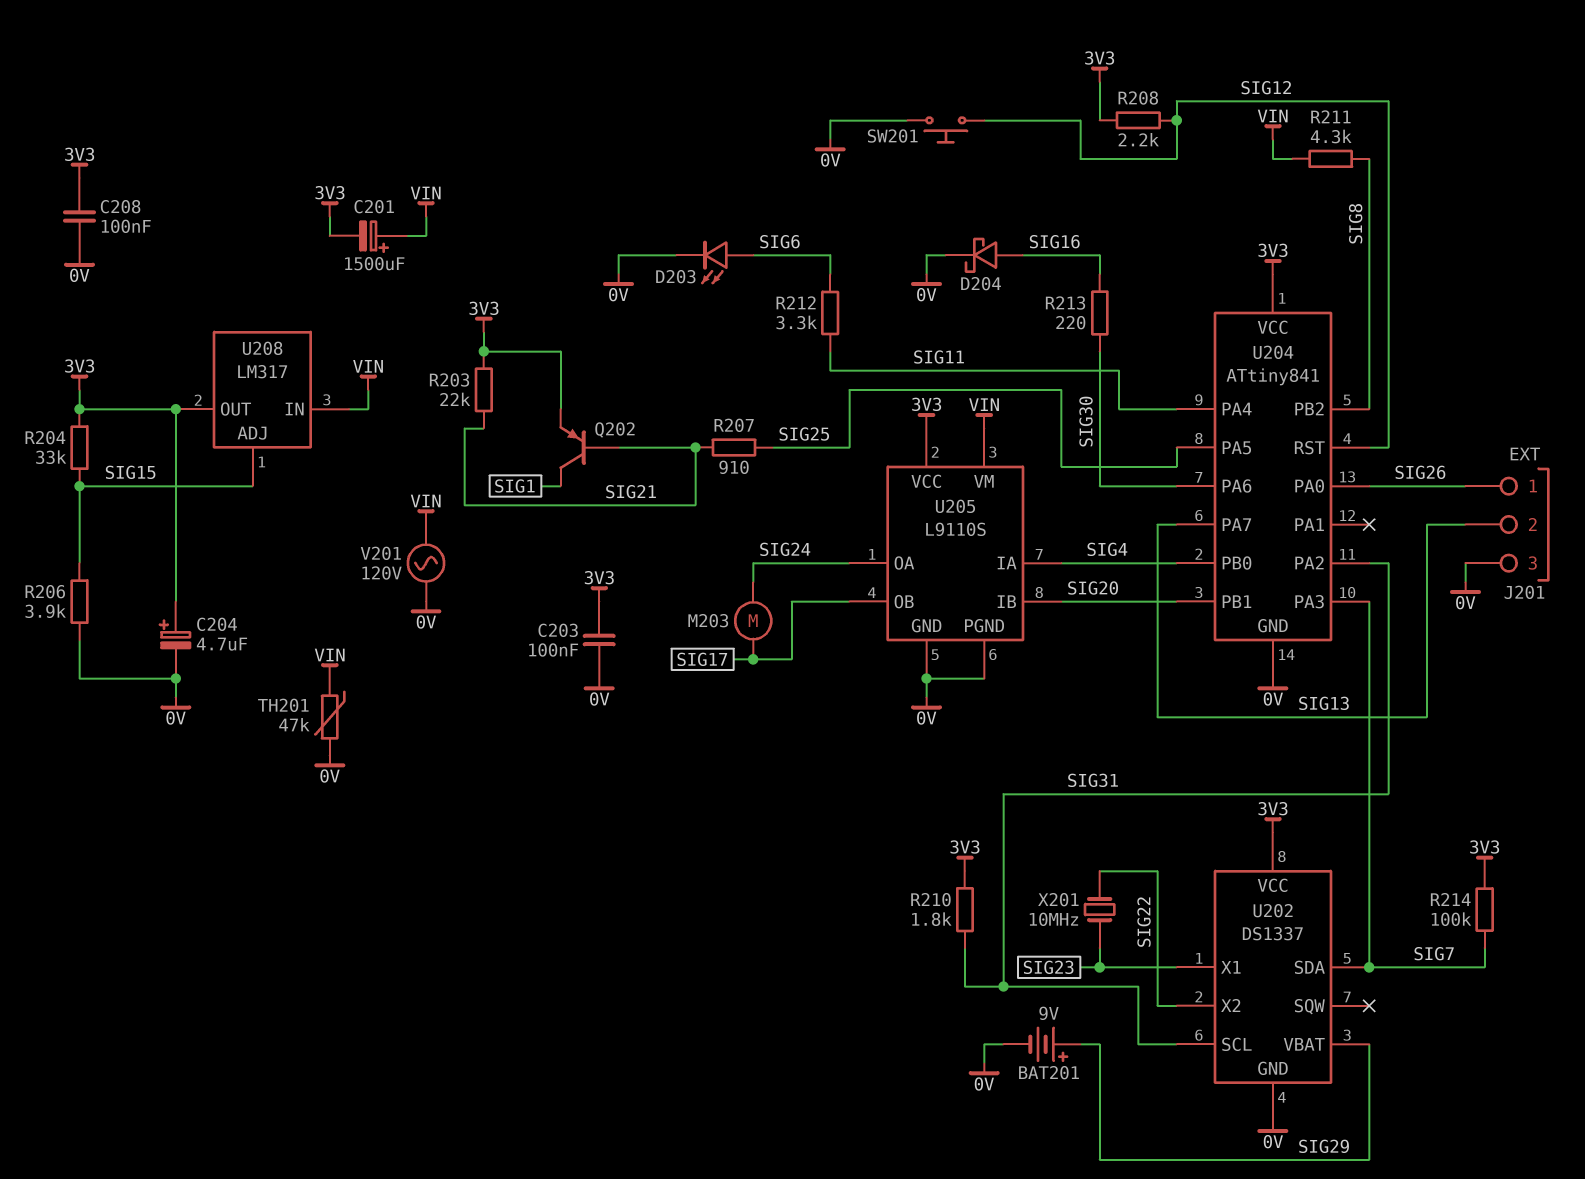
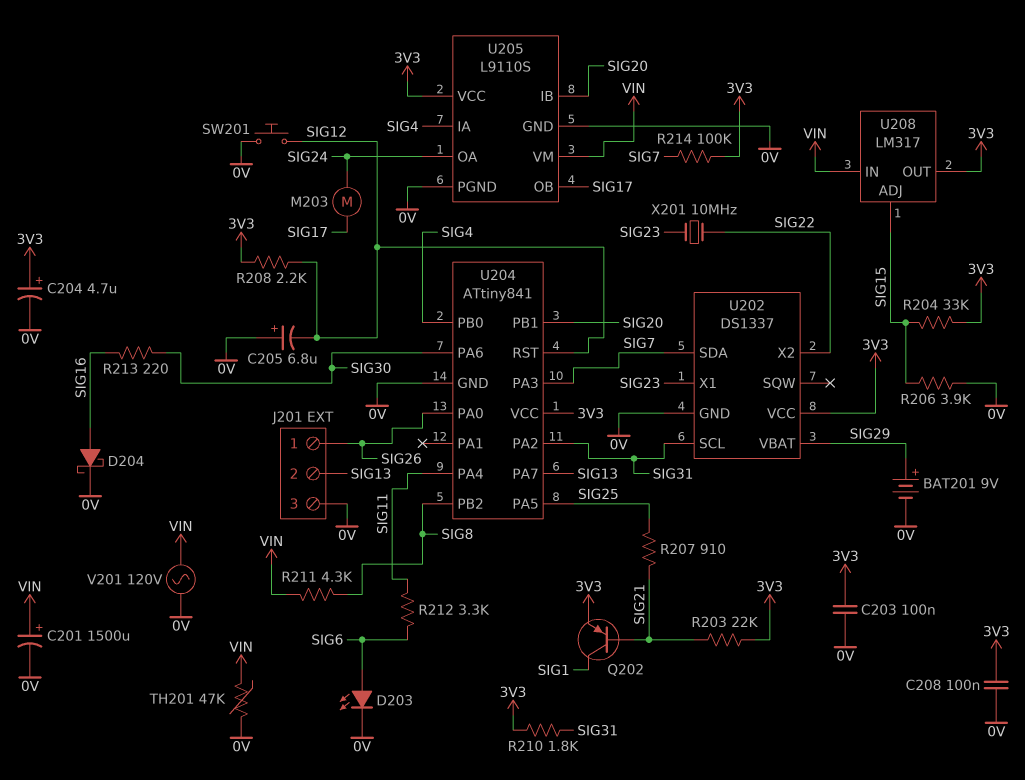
C201: 1500uF (plus VIN, minus 3V3) -> 1500uF (plus VIN, minus 0V)
C205: none -> 6.8uF (plus 0V, minus SIG12)

